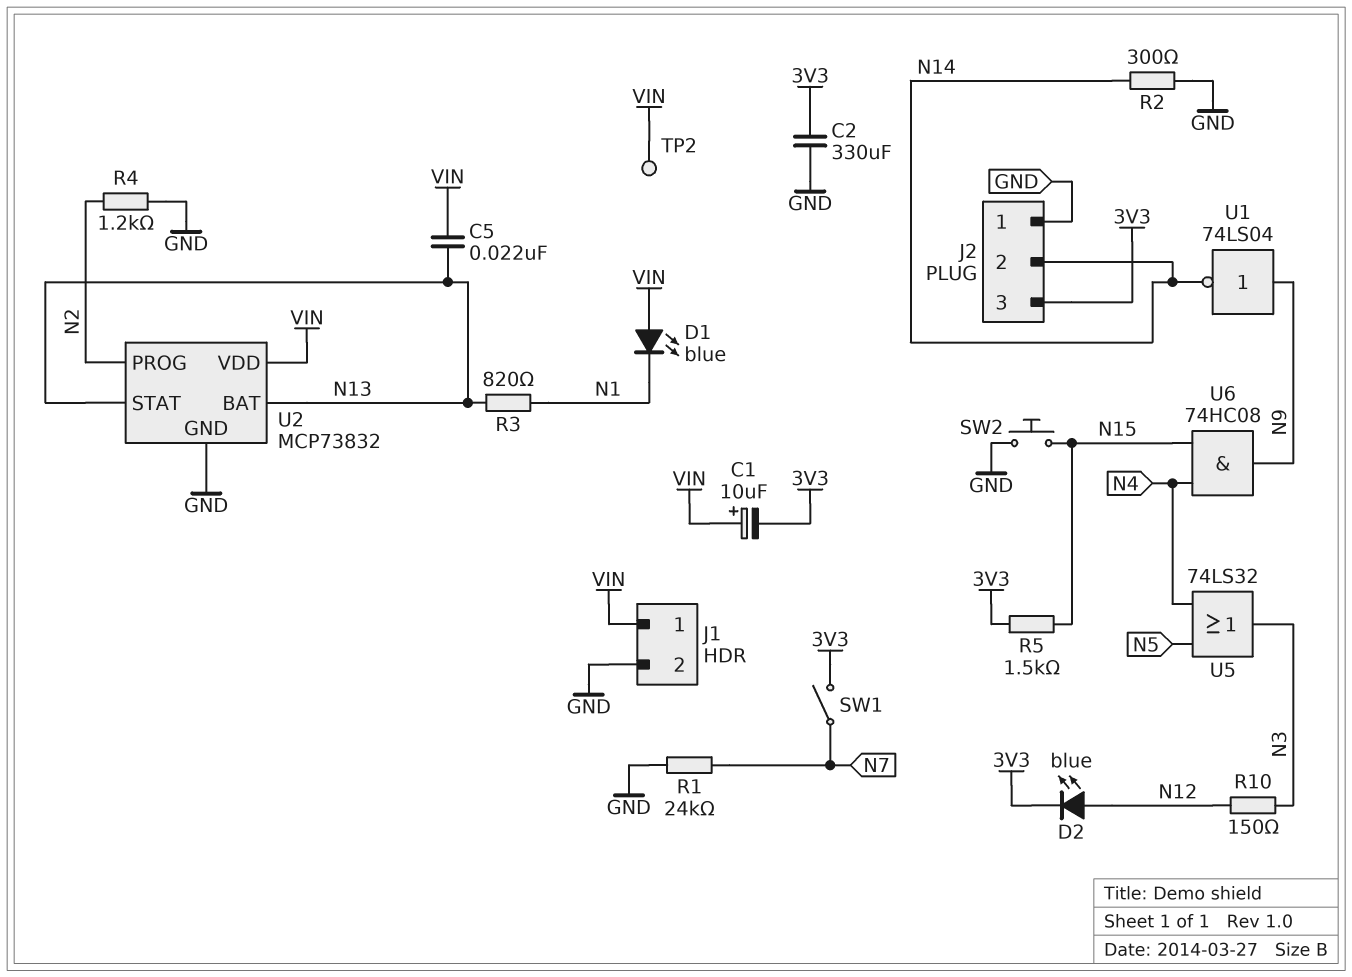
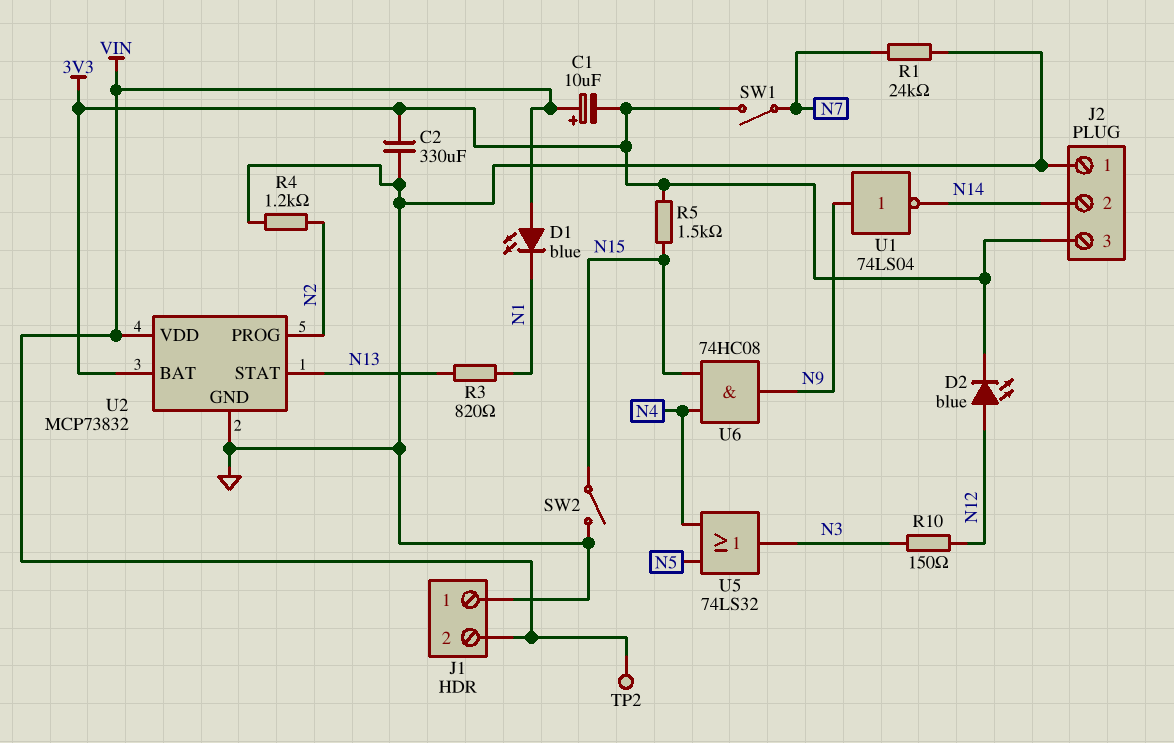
C5: 22nF (N13, VIN) -> none
J1 pin 1: VIN -> GND
J1 pin 2: GND -> VIN
R2: 300 (GND, N14) -> none
SW2: button (GND, N15) -> switch (GND, N15)
U2 pin BAT: N13 -> 3V3

